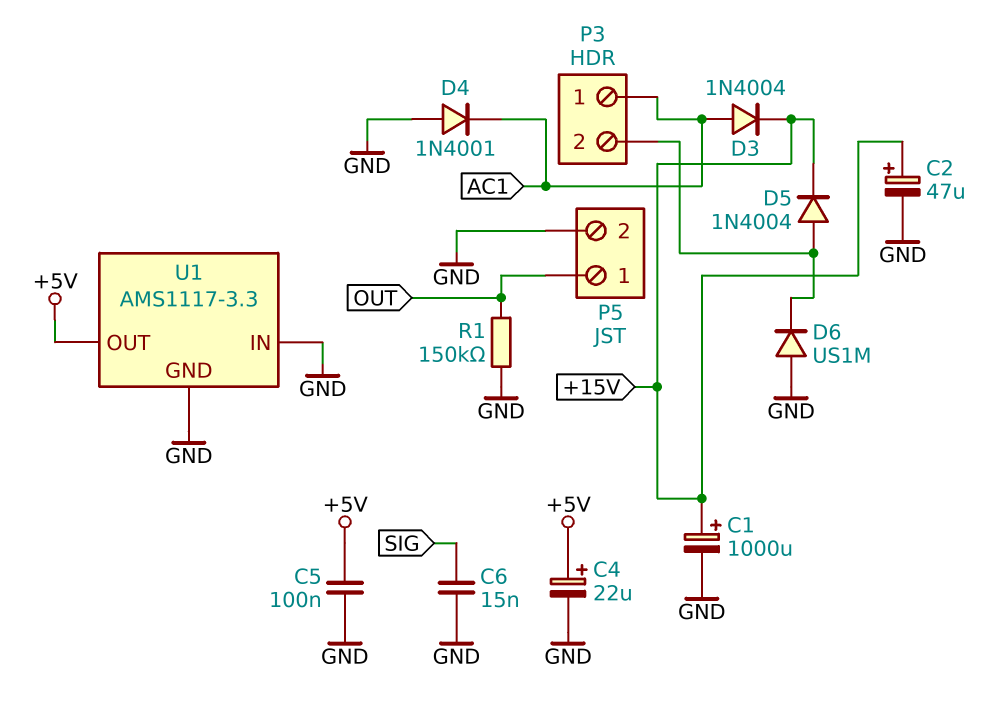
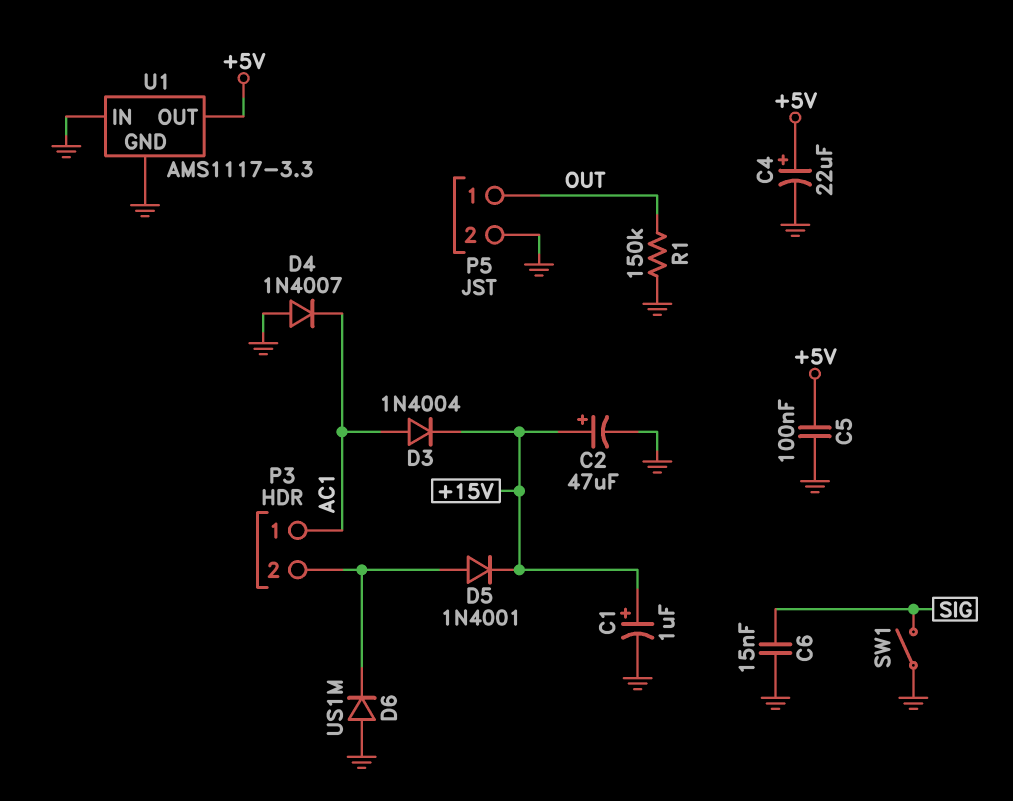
C1: 1000uF (plus +15V, minus GND) -> 1uF (plus +15V, minus GND)
D4: diode 1N4001 (A GND, K AC1) -> diode 1N4007 (A GND, K AC1)
D5: diode 1N4004 (A P3/2, K +15V) -> diode 1N4001 (A P3/2, K +15V)
SW1: none -> switch (GND, SIG)

